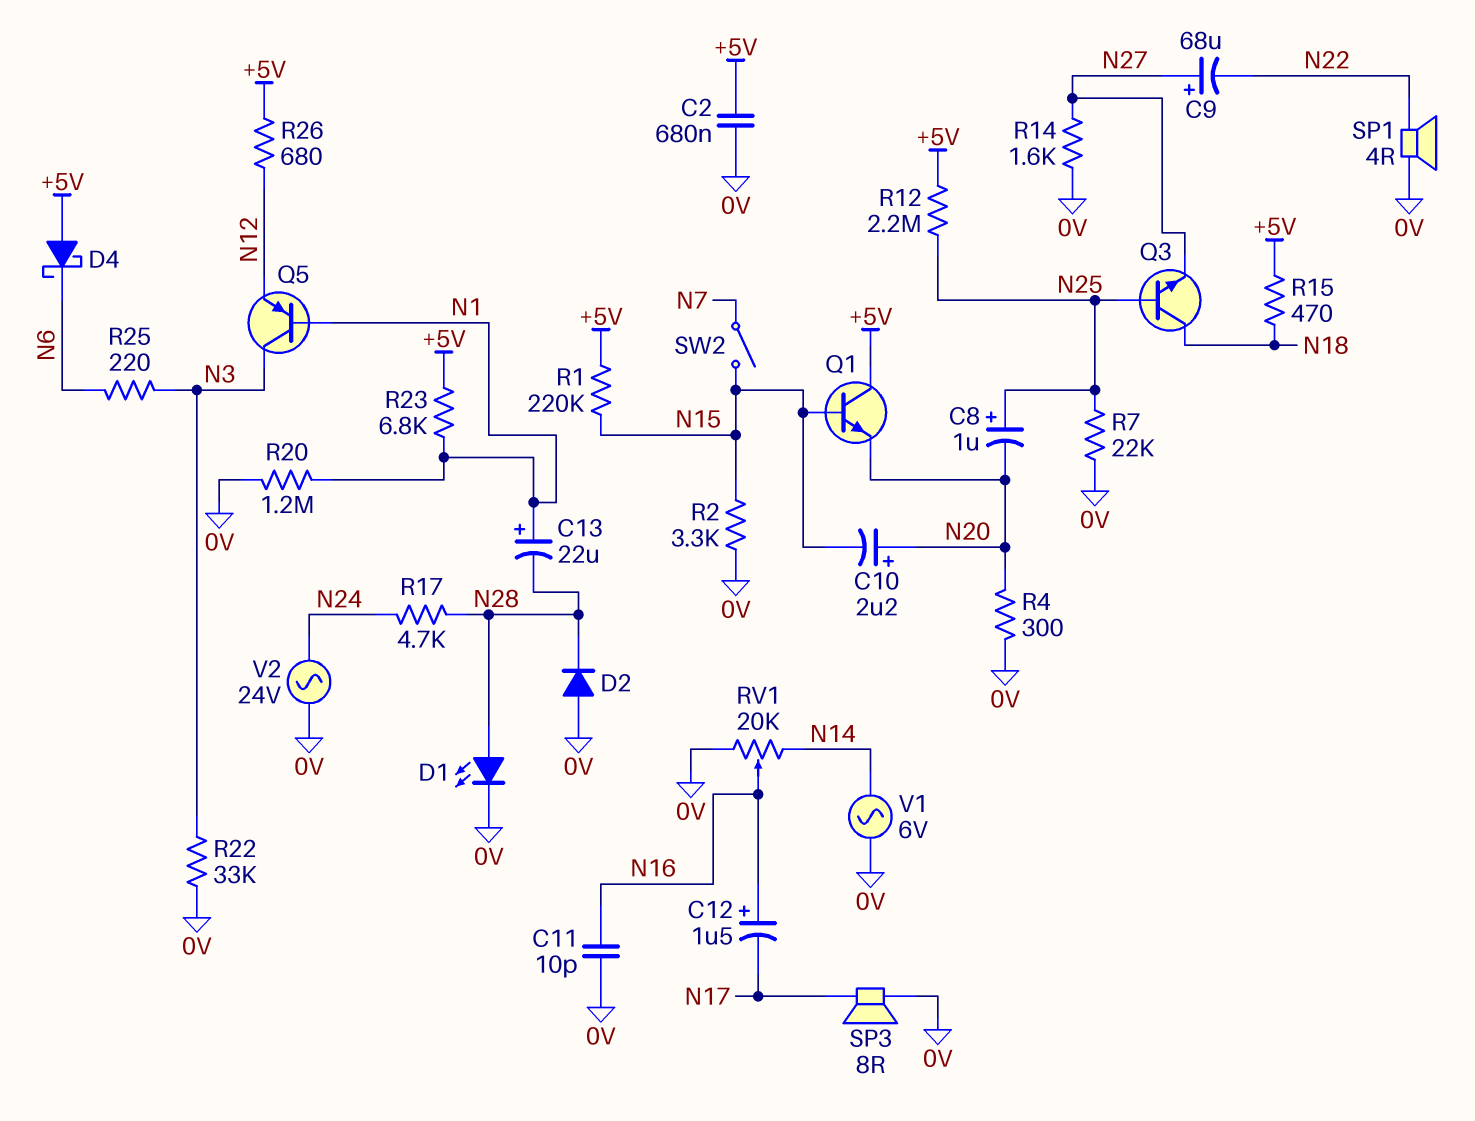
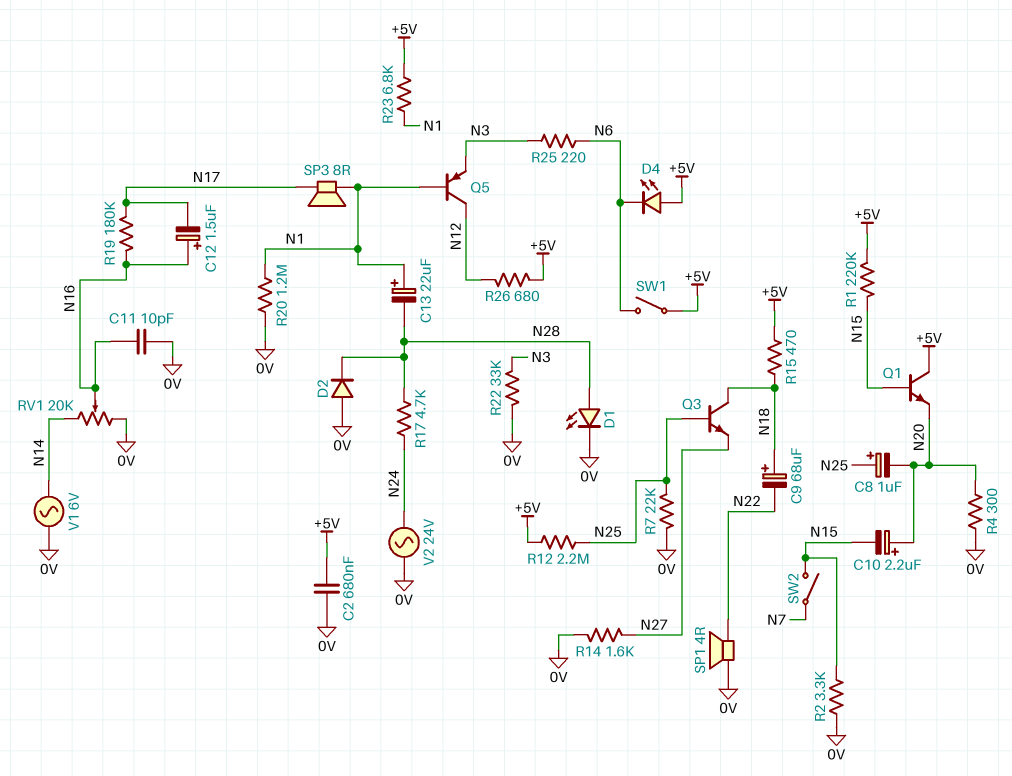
C9: 68uF (plus N27, minus N22) -> 68uF (plus N18, minus N22)
D4: schottky (A +5V, K N6) -> LED (A +5V, K N6)
Q5: PNP (B N1, C N3, E N12) -> PNP (B N1, C N12, E N3)
R19: none -> 180k (N16, N17)
SP3: speaker 8R (0V, N17) -> speaker 8R (N1, N17)
SW1: none -> switch (+5V, N6)

